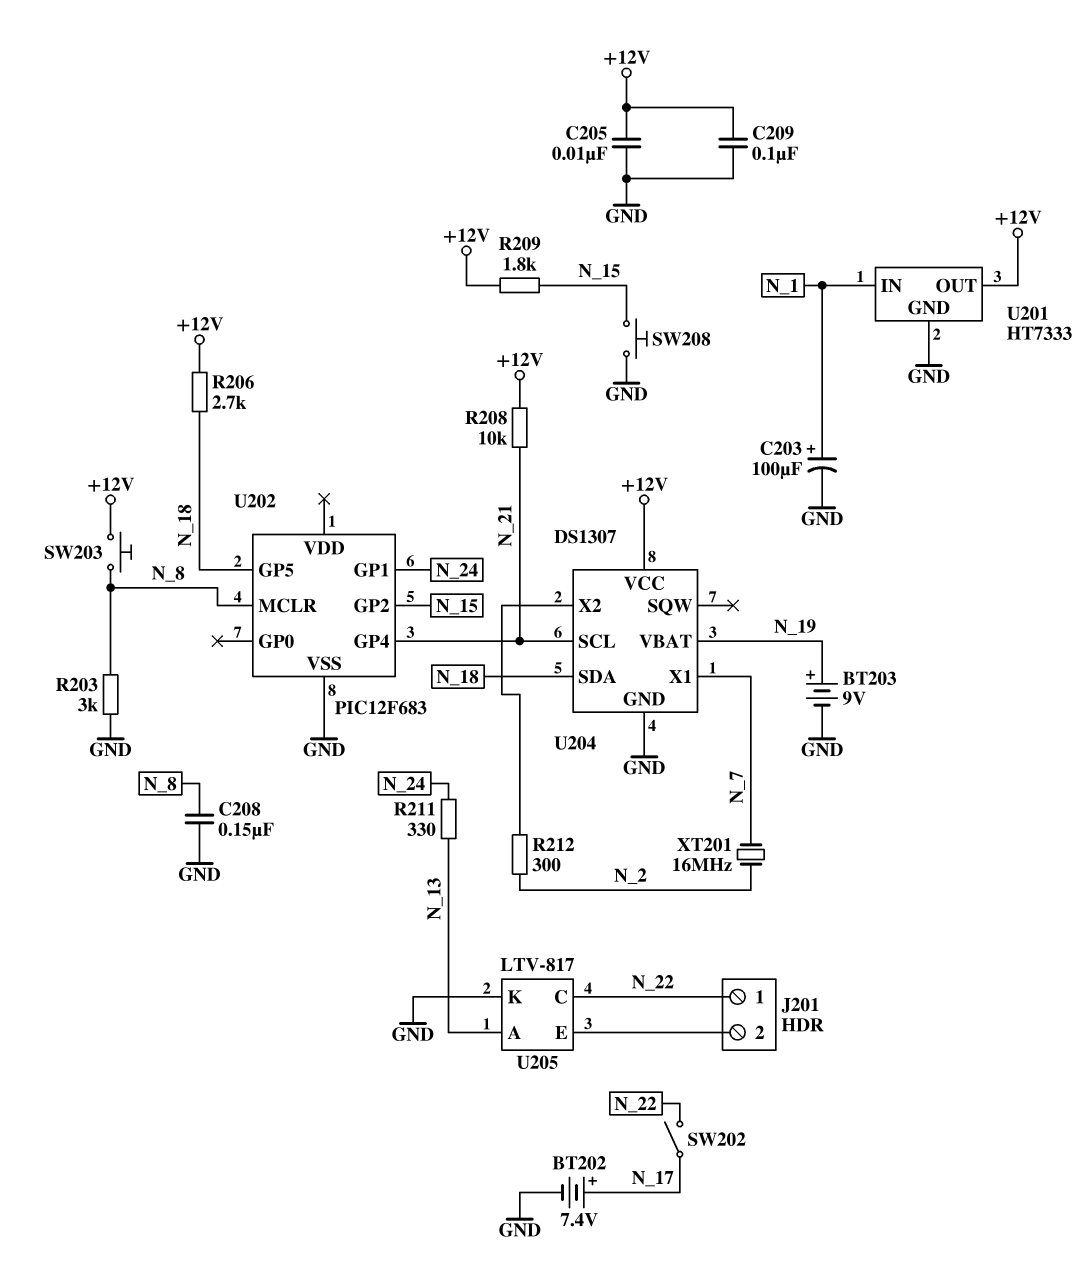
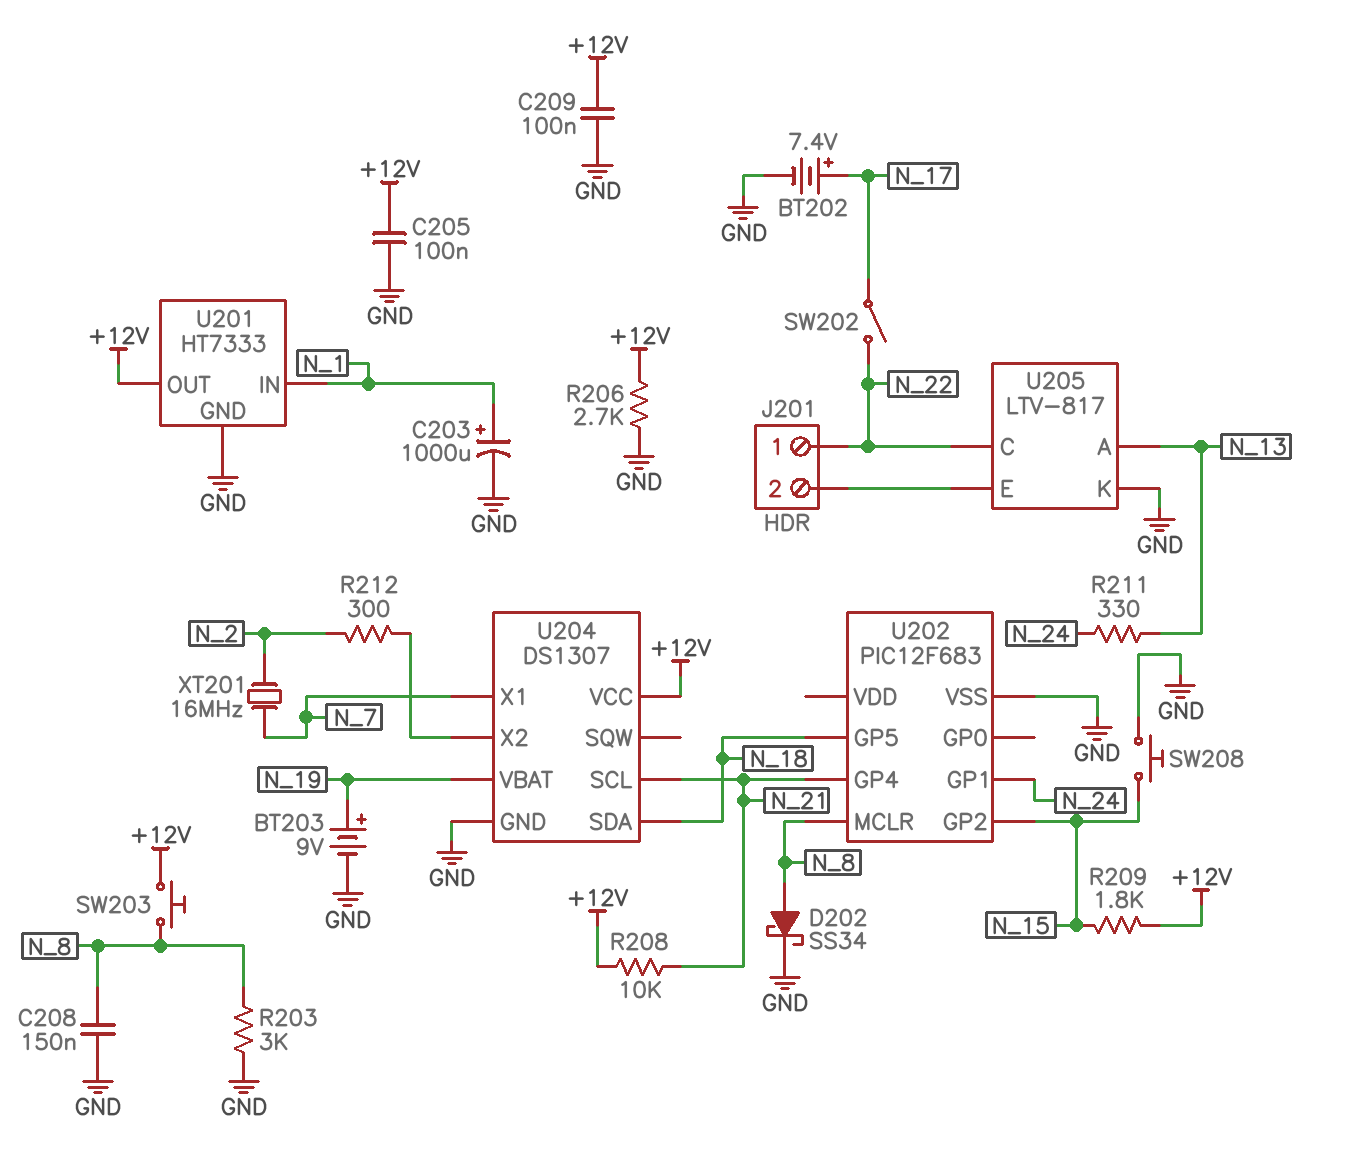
C203: 100uF (plus N_1, minus GND) -> 1000uF (plus N_1, minus GND)
C205: 10nF (+12V, GND) -> 100nF (+12V, GND)
D202: none -> schottky SS34 (A N_8, K GND)
R206: 2.7k (+12V, N_18) -> 2.7k (+12V, GND)

